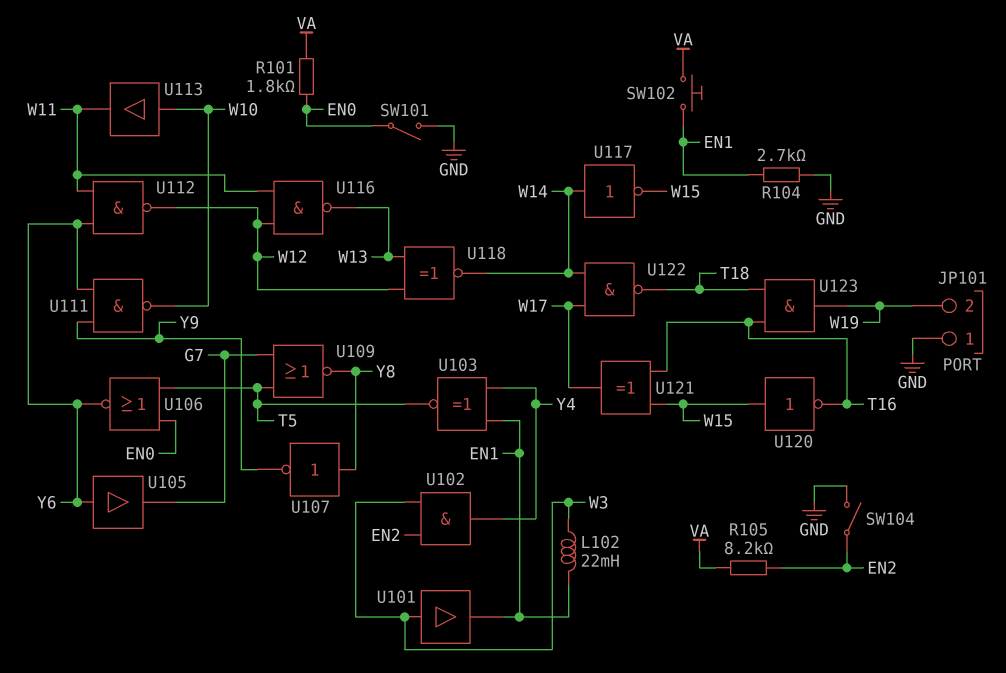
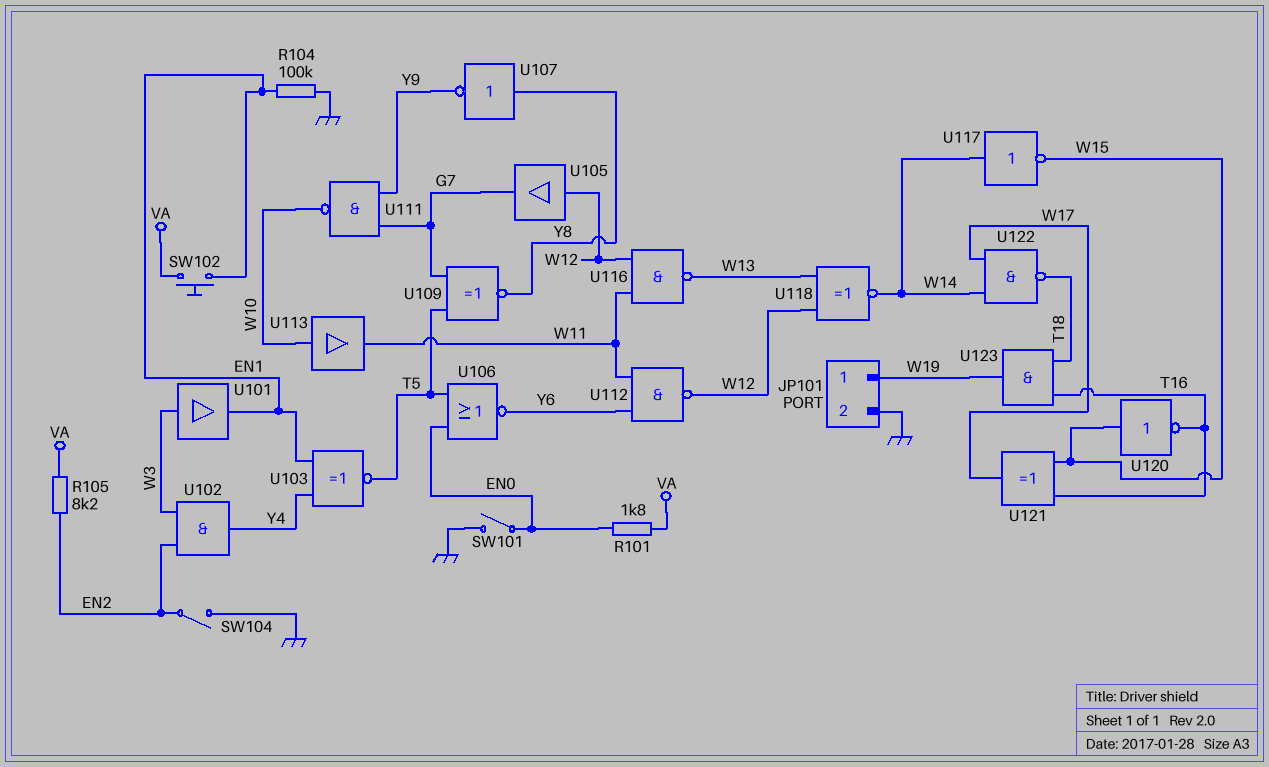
JP101 pin 1: GND -> W19
JP101 pin 2: W19 -> GND
L102: 22mH (EN1, W3) -> none
R104: 2.7k (EN1, GND) -> 100k (EN1, GND)
U105: buffer (in Y6, out G7) -> buffer (in W12, out G7)
U109: NOR (in G7, in T5, out Y8) -> XNOR (in G7, in T5, out Y8)
U111: NAND (in Y6, in Y9, out W10) -> NAND (in G7, in Y9, out W10)

